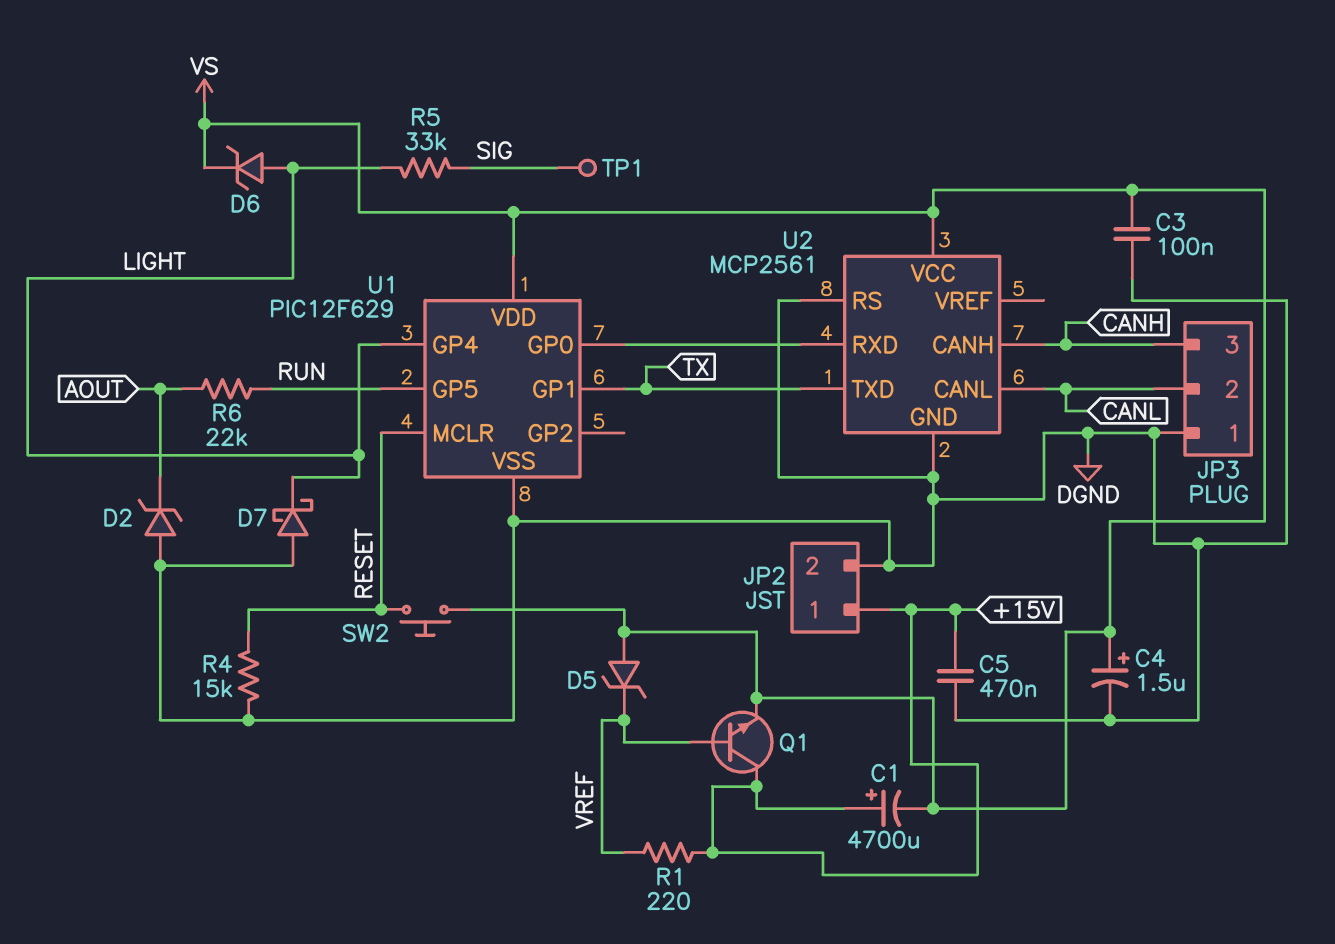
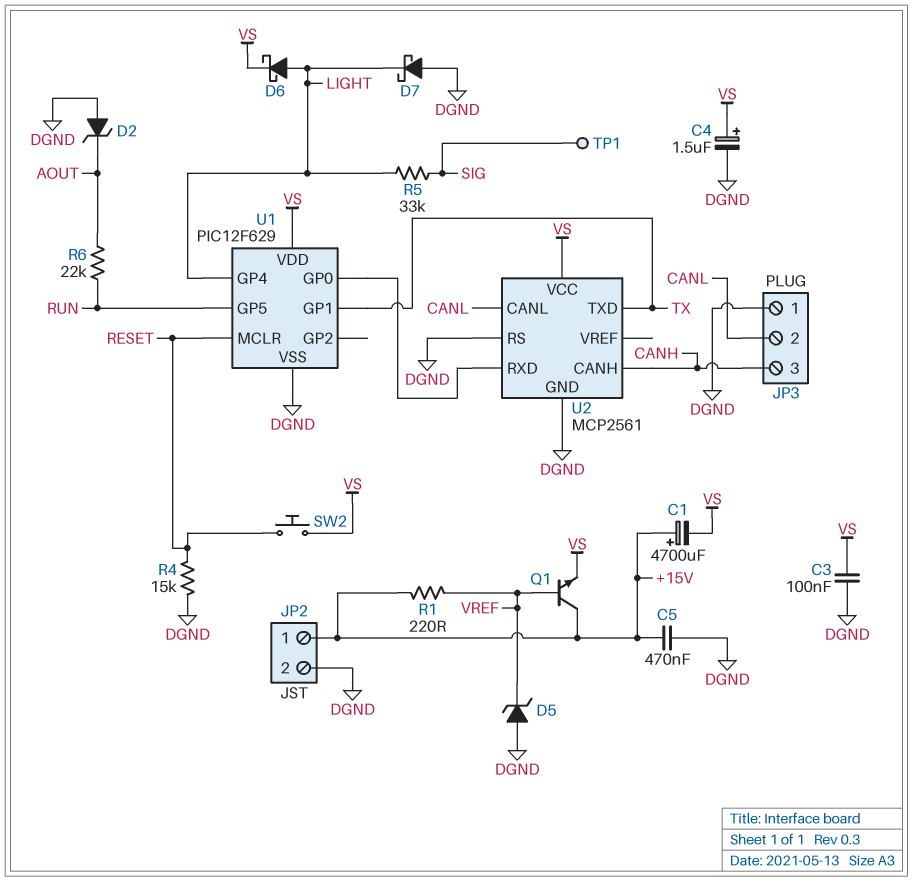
D5: zener (A VS, K VREF) -> zener (A DGND, K VREF)
D6: zener (A LIGHT, K VS) -> schottky (A LIGHT, K VS)

